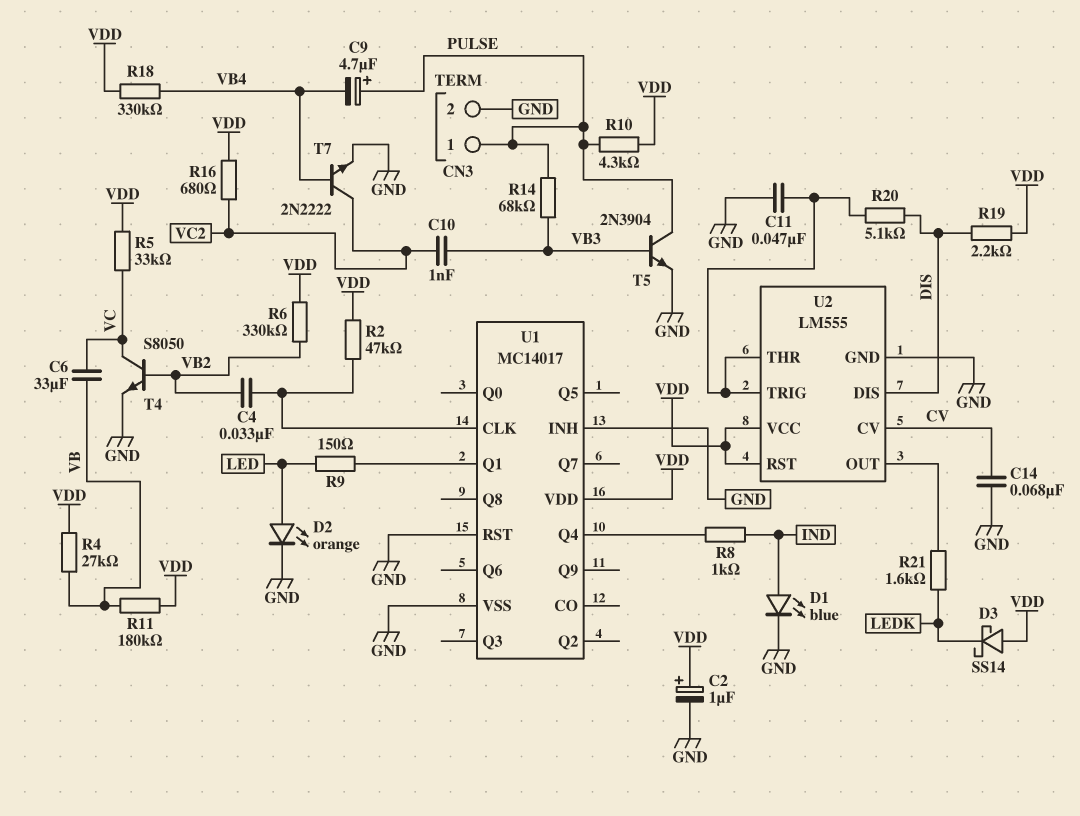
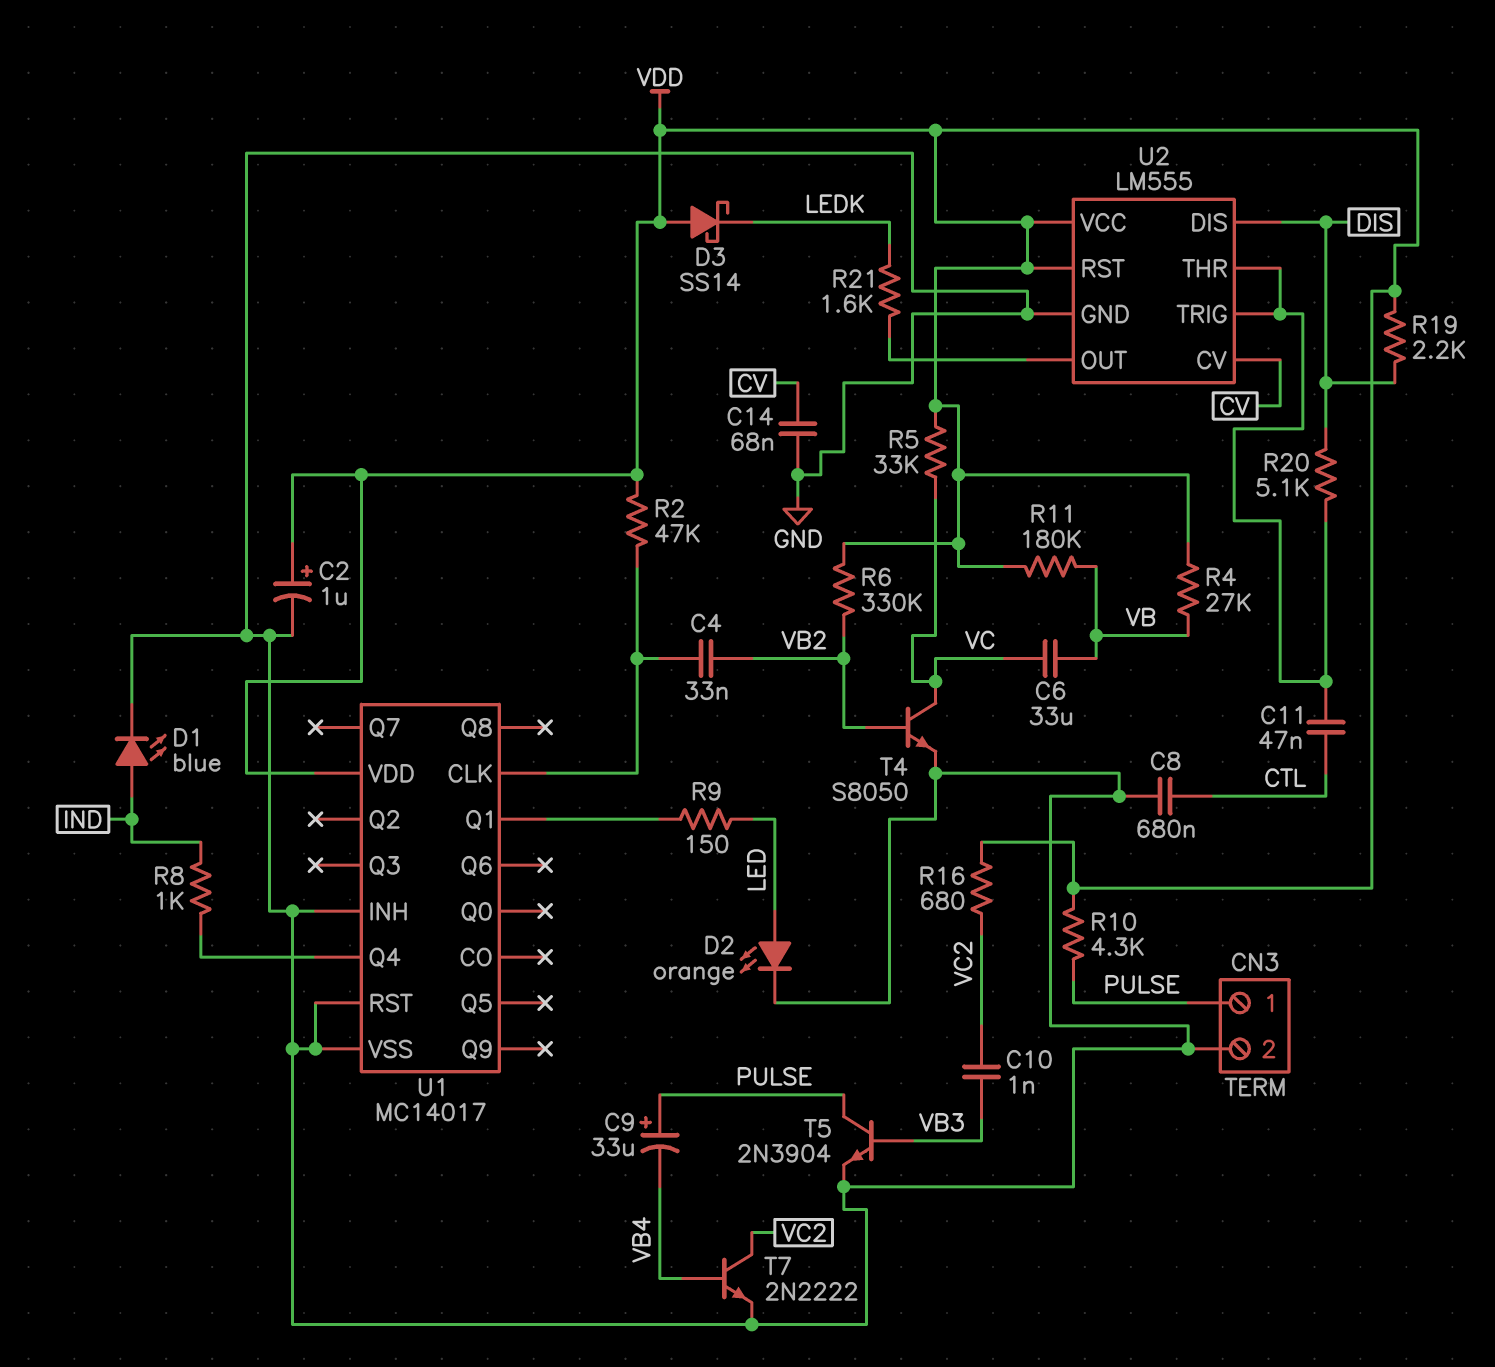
C8: none -> 680nF (CTL, GND)
C9: 4.7uF (plus PULSE, minus VB4) -> 33uF (plus PULSE, minus VB4)
C11: 47nF (GND, U2/THR) -> 47nF (CTL, U2/THR)
R14: 68k (PULSE, VB3) -> none
R18: 330k (VB4, VDD) -> none

